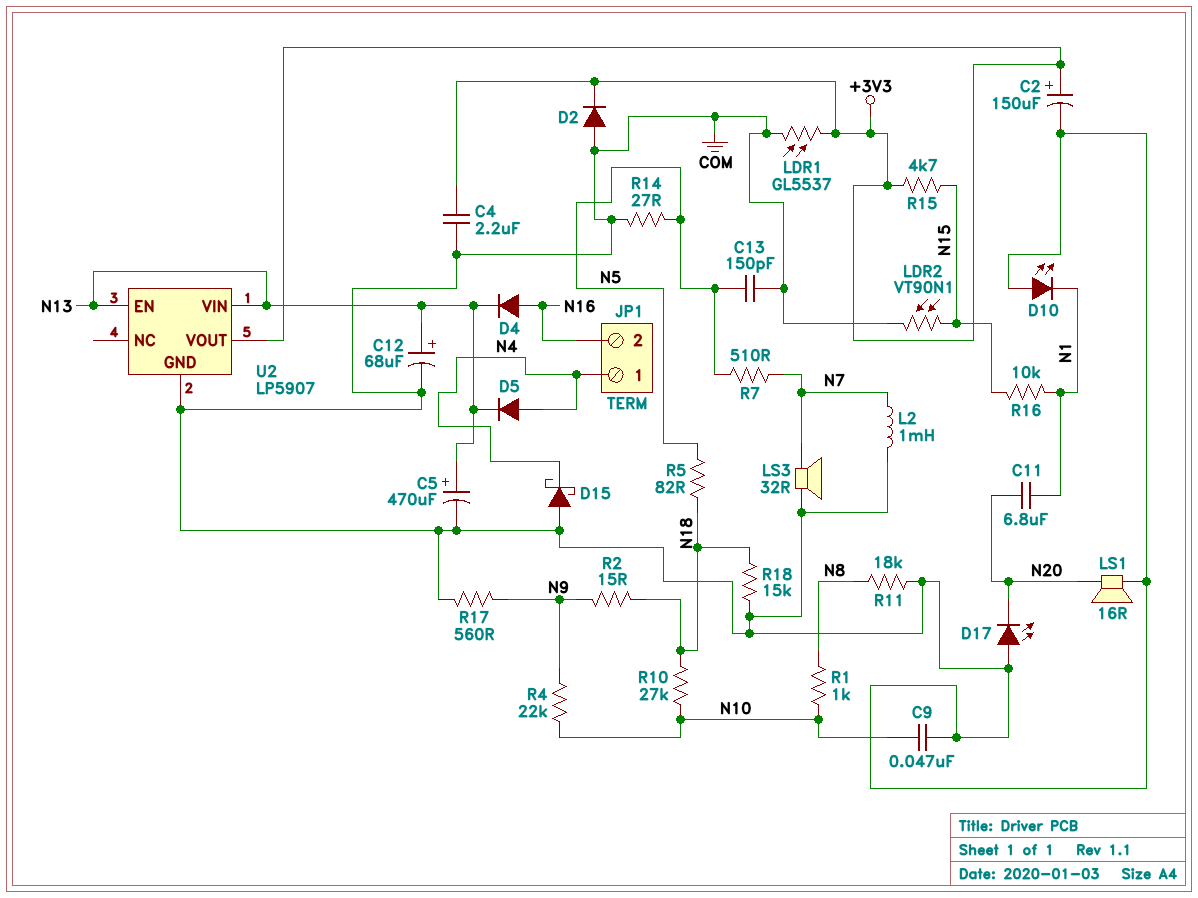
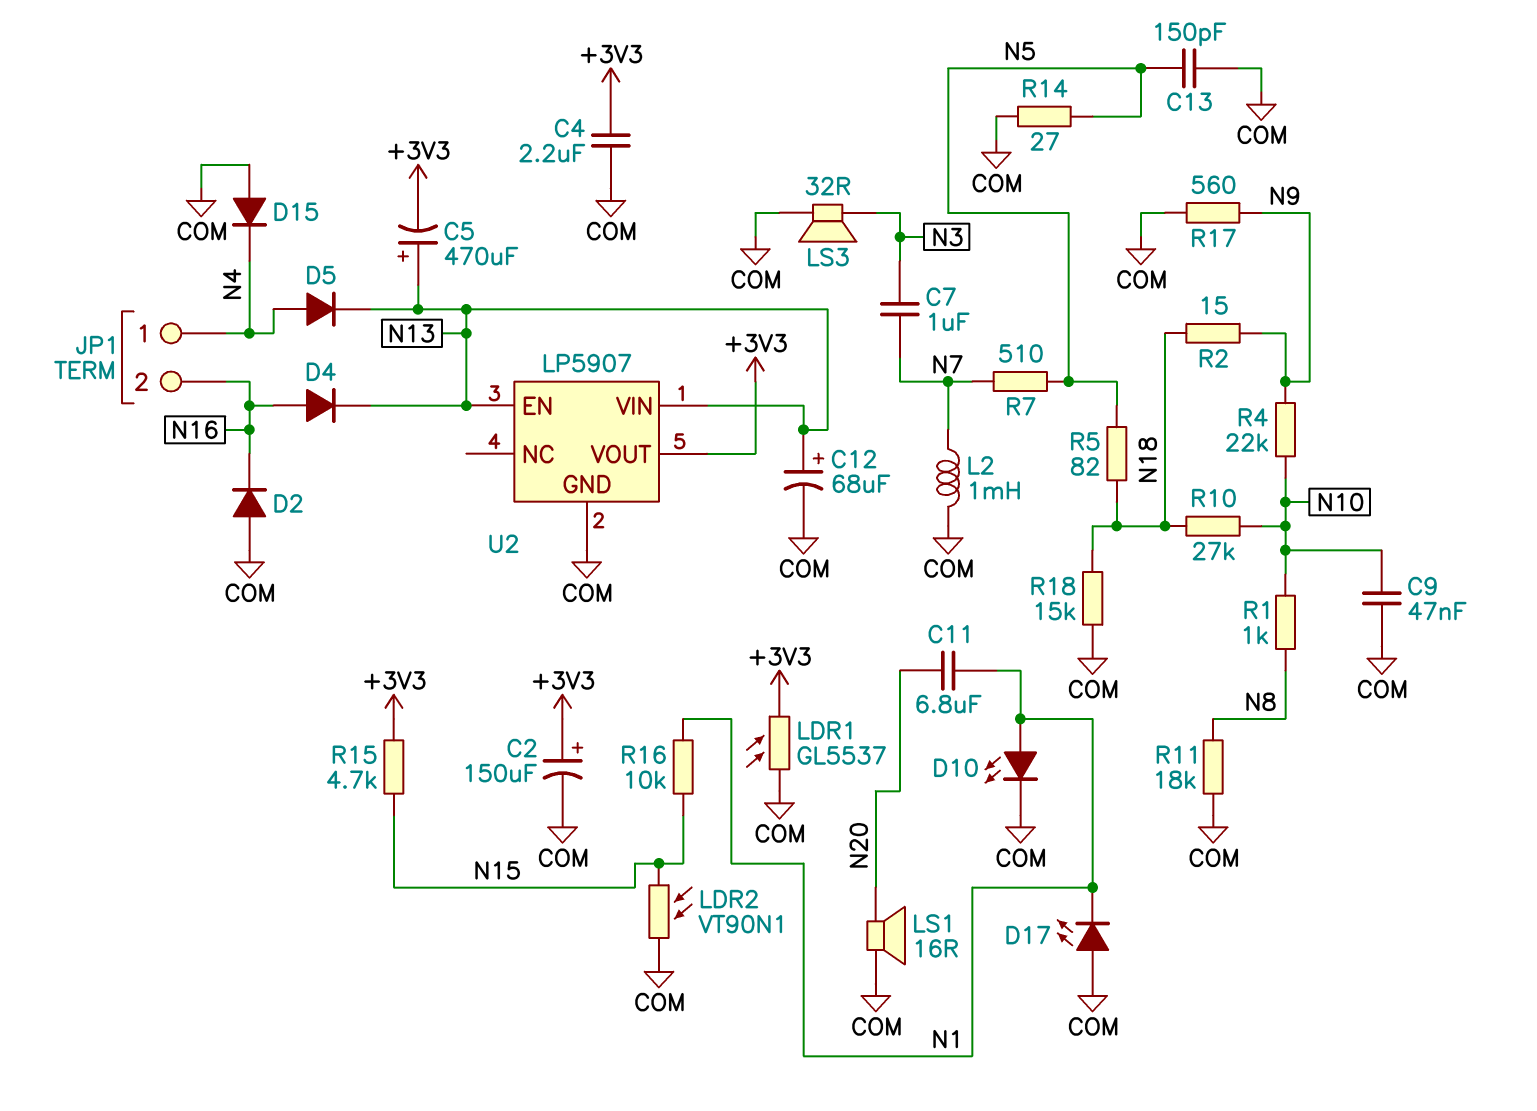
C5: 470uF (plus N13, minus COM) -> 470uF (plus N13, minus +3V3)
C7: none -> 1uF (N3, N7)
D2: diode (A COM, K +3V3) -> diode (A COM, K N16)
D10: LED (A COM, K N1) -> LED (A N1, K COM)
D15: schottky (A COM, K N4) -> diode (A COM, K N4)
D17: LED (A COM, K N20) -> LED (A COM, K N1)
LS3: speaker 32R (COM, N7) -> speaker 32R (COM, N3)

